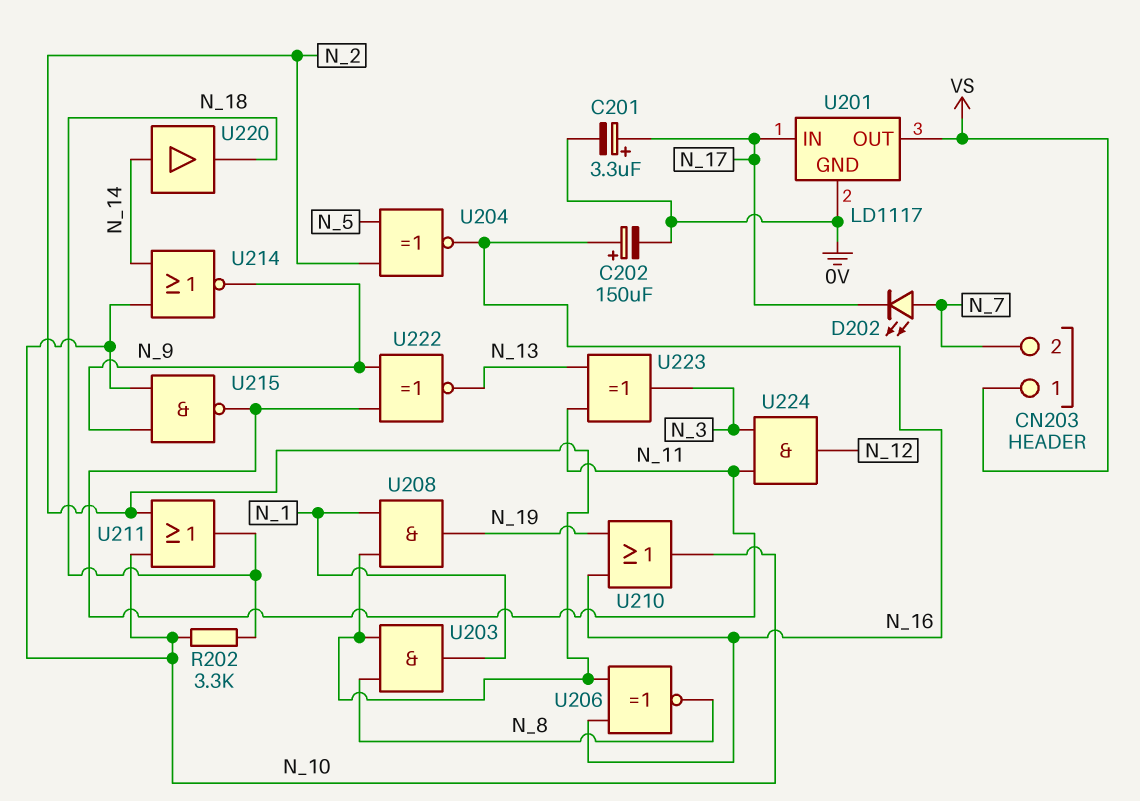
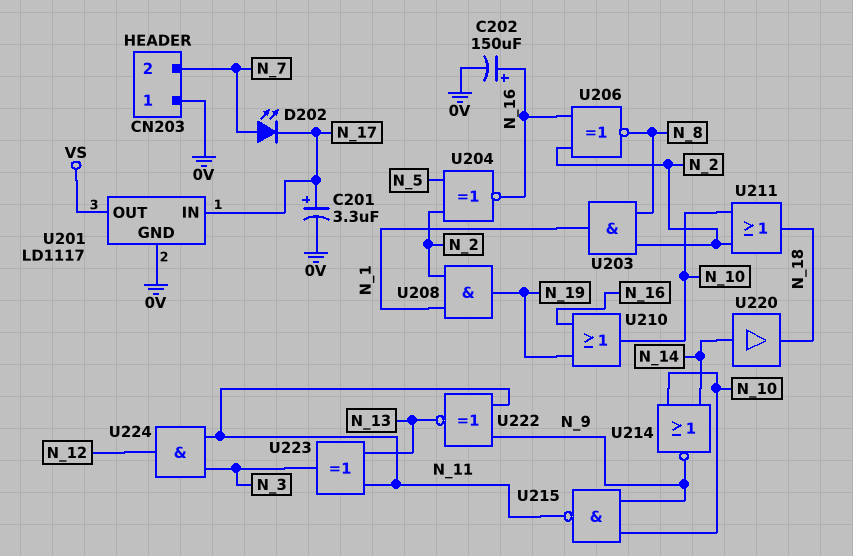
CN203 pin 1: VS -> 0V
R202: 3.3k (N_10, N_18) -> none

